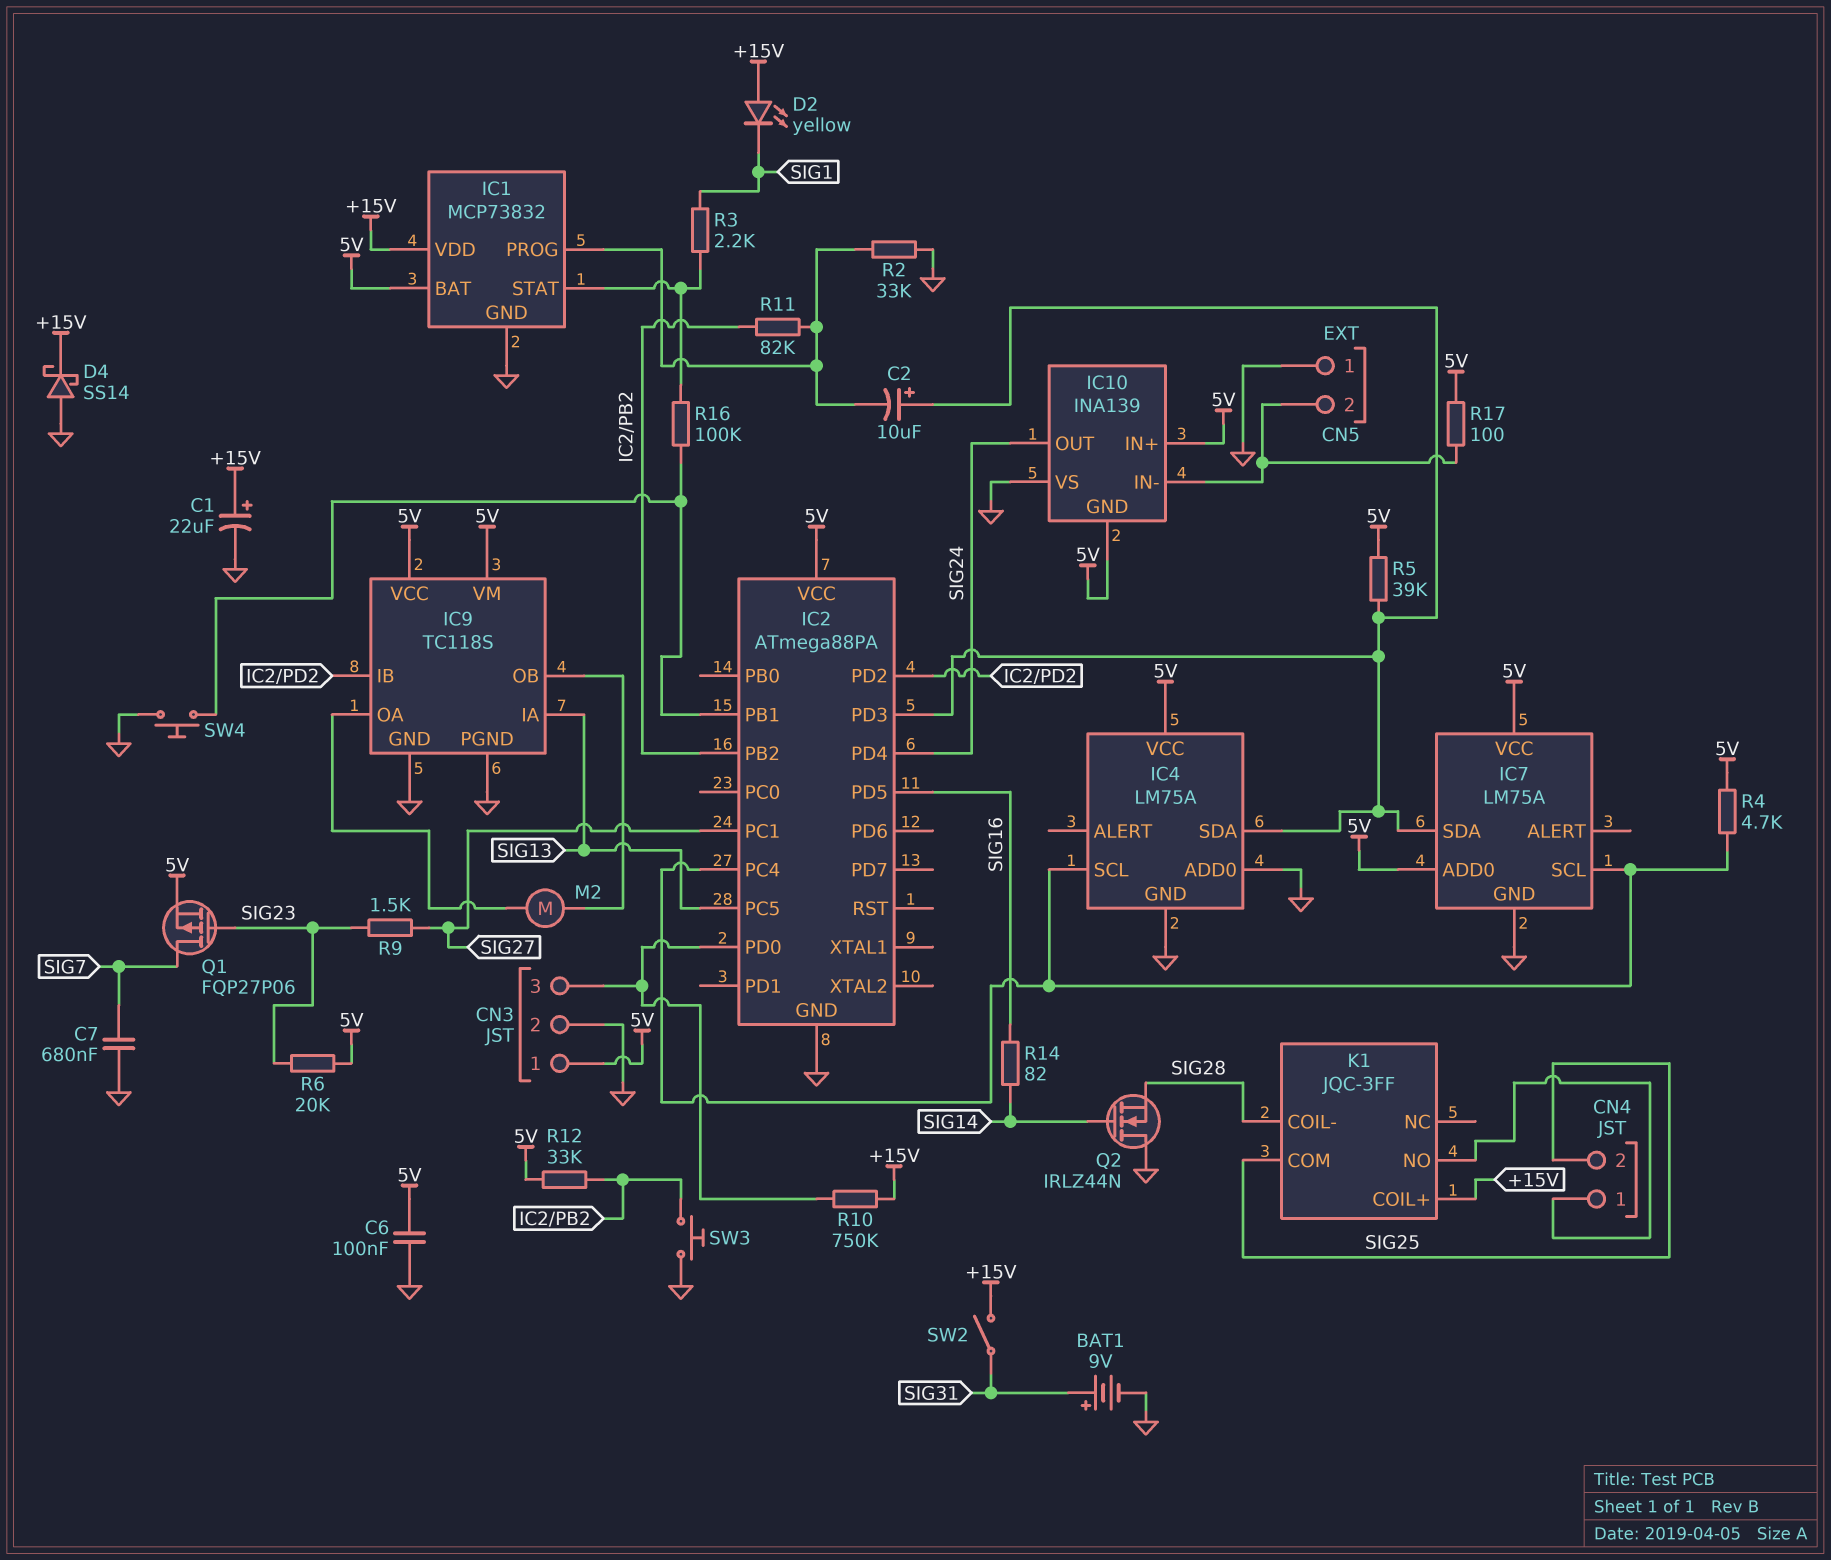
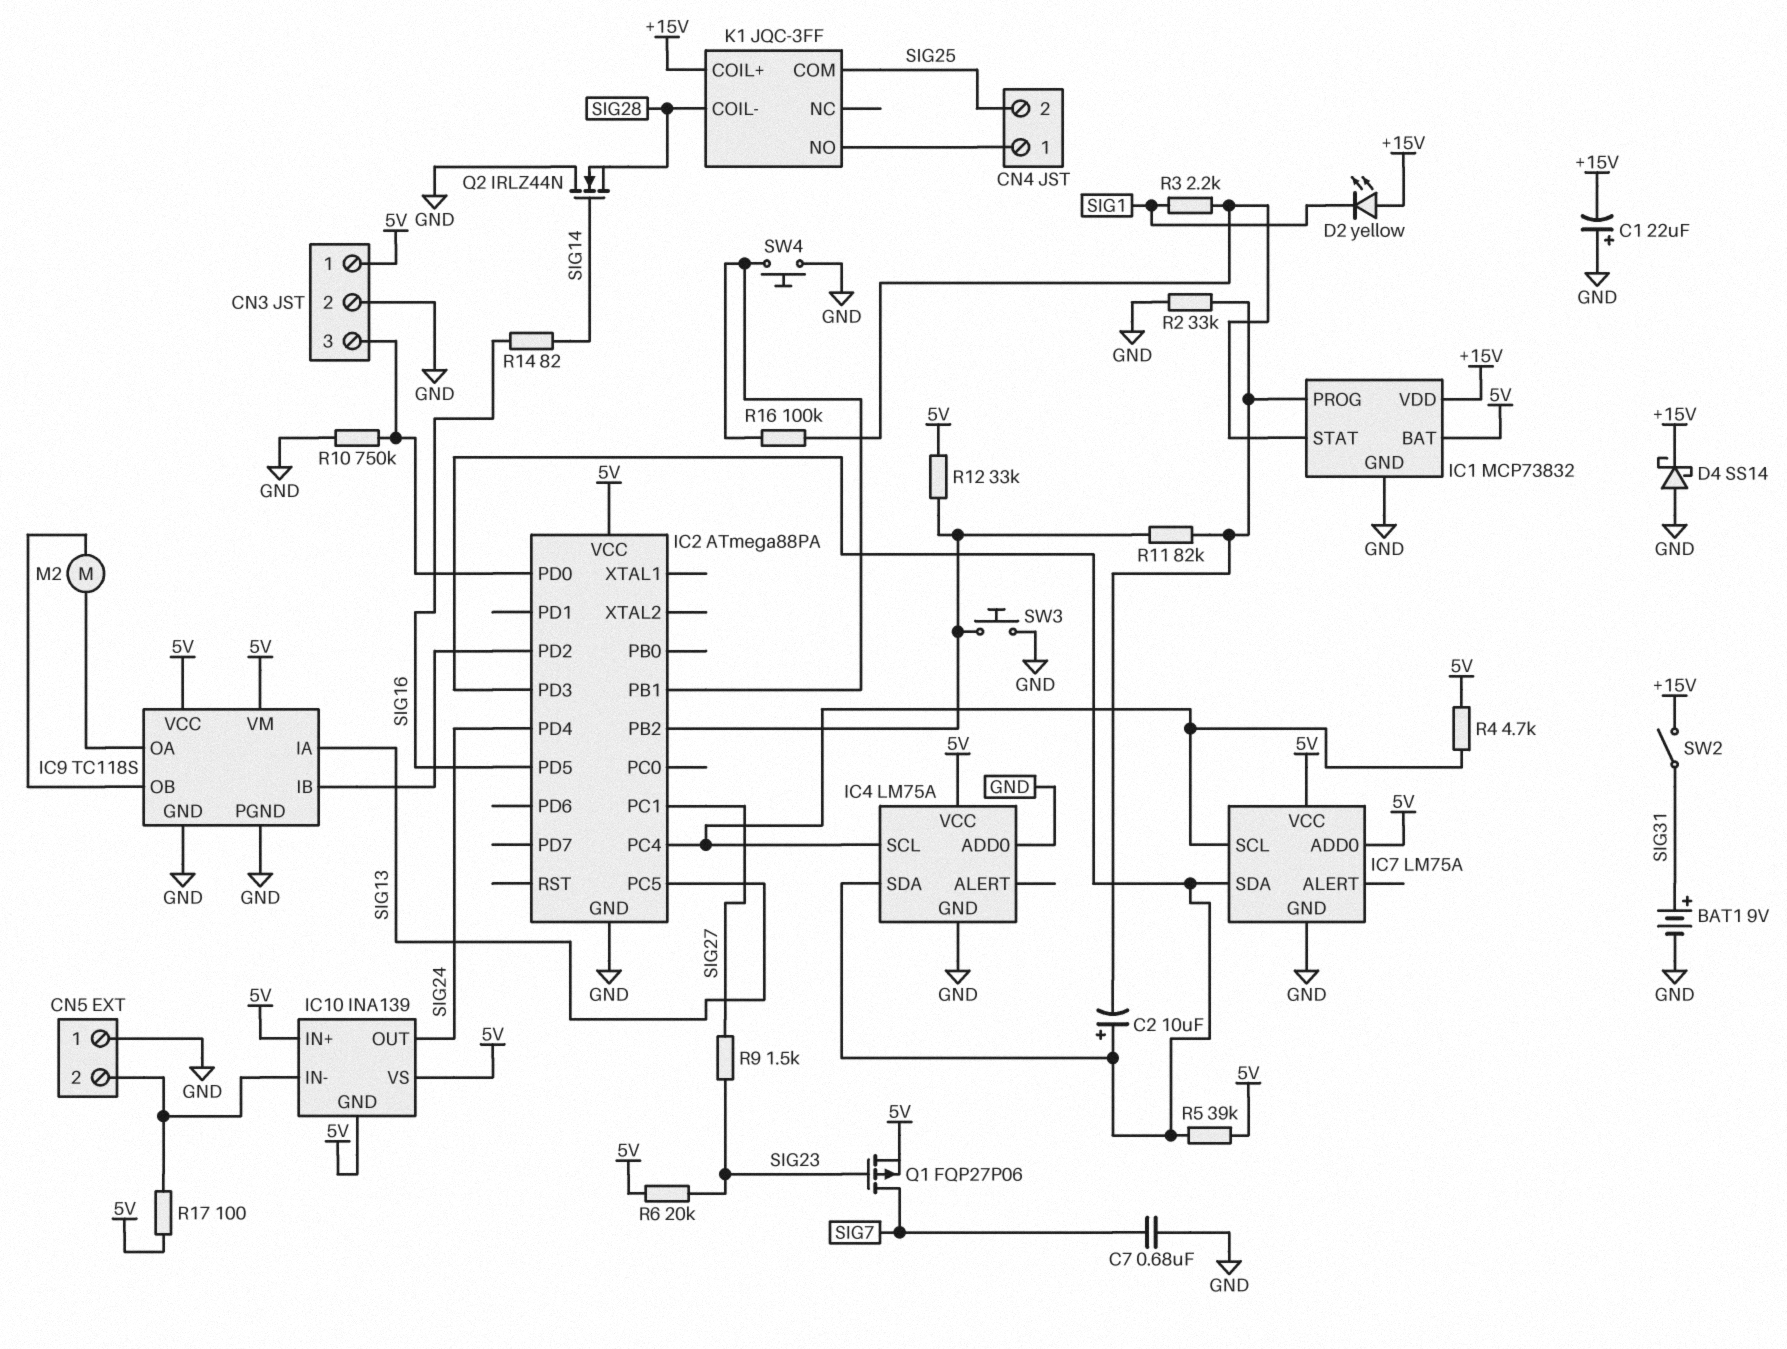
C1: 22uF (plus +15V, minus GND) -> 22uF (plus GND, minus +15V)
C6: 100nF (5V, GND) -> none
IC10 pin VS: GND -> 5V
R10: 750k (+15V, CN3/3) -> 750k (CN3/3, GND)

